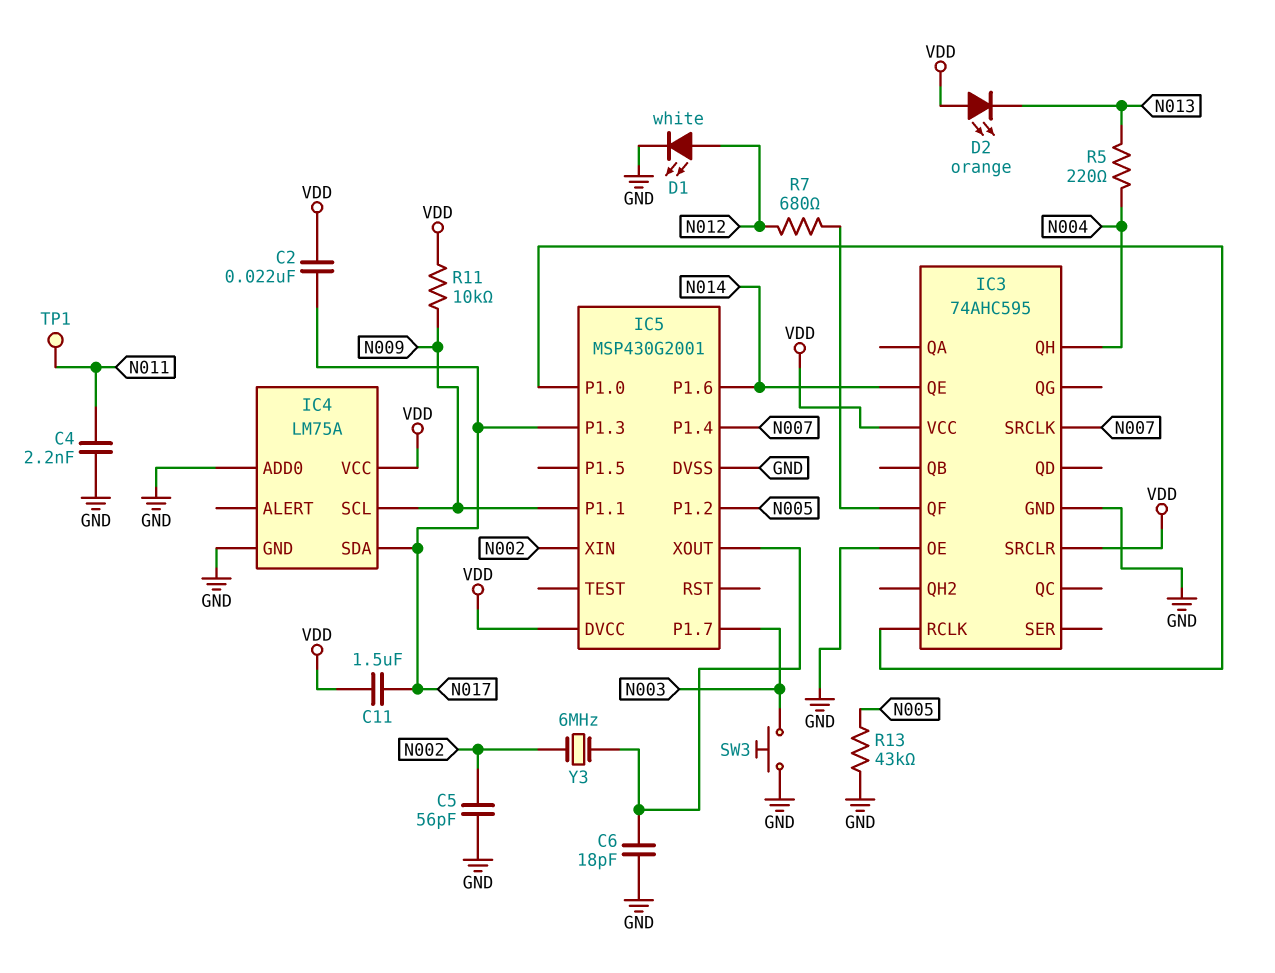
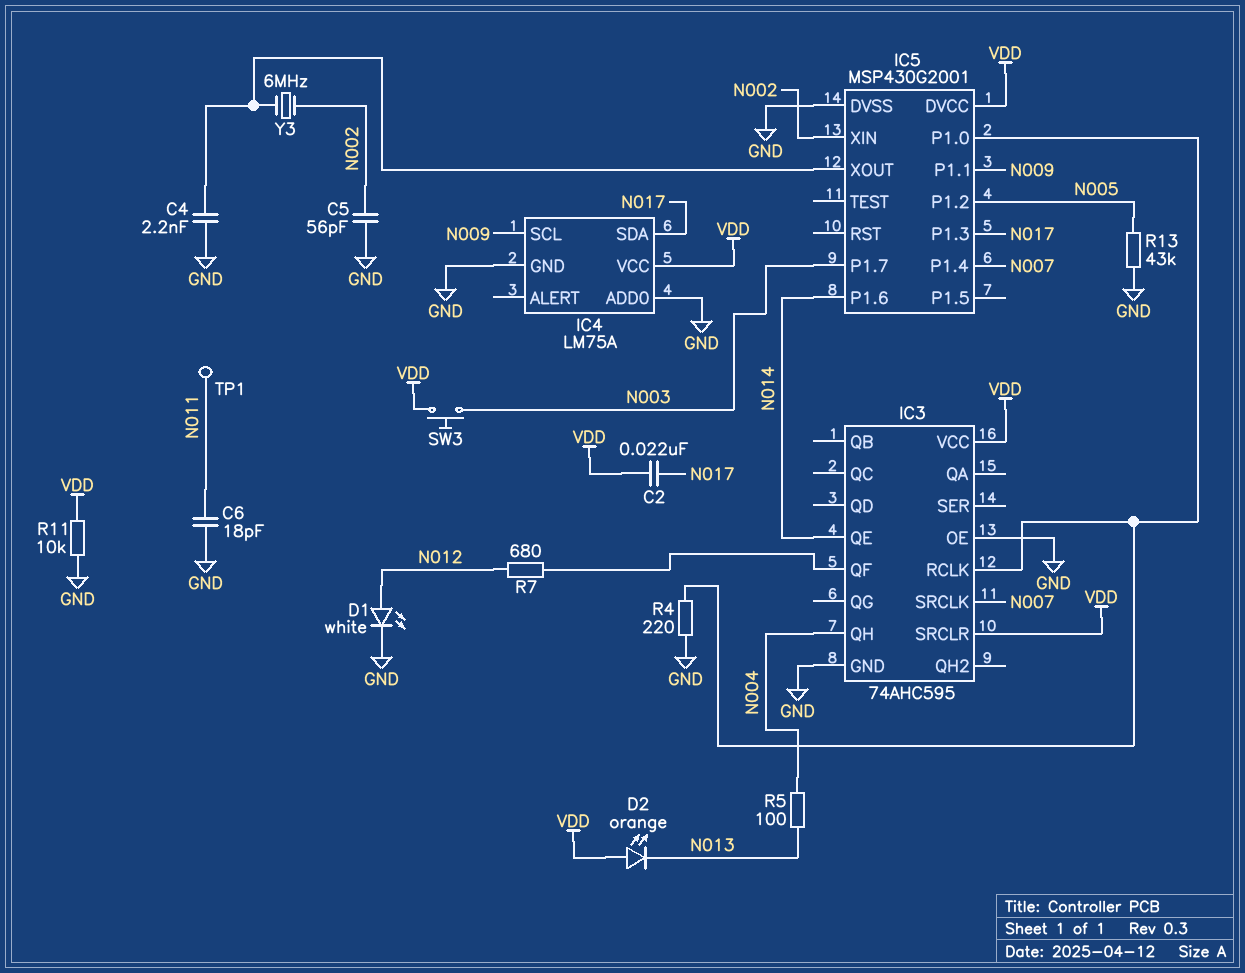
C4: 2.2nF (GND, N011) -> 2.2nF (GND, IC5/XOUT)
C6: 18pF (GND, IC5/XOUT) -> 18pF (GND, N011)
C11: 1.5uF (N017, VDD) -> none
R4: none -> 220 (GND, IC3/RCLK)
R5: 220 (N004, N013) -> 100 (N004, N013)
R11: 10k (N009, VDD) -> 10k (GND, VDD)
SW3: button (GND, N003) -> button (N003, VDD)

